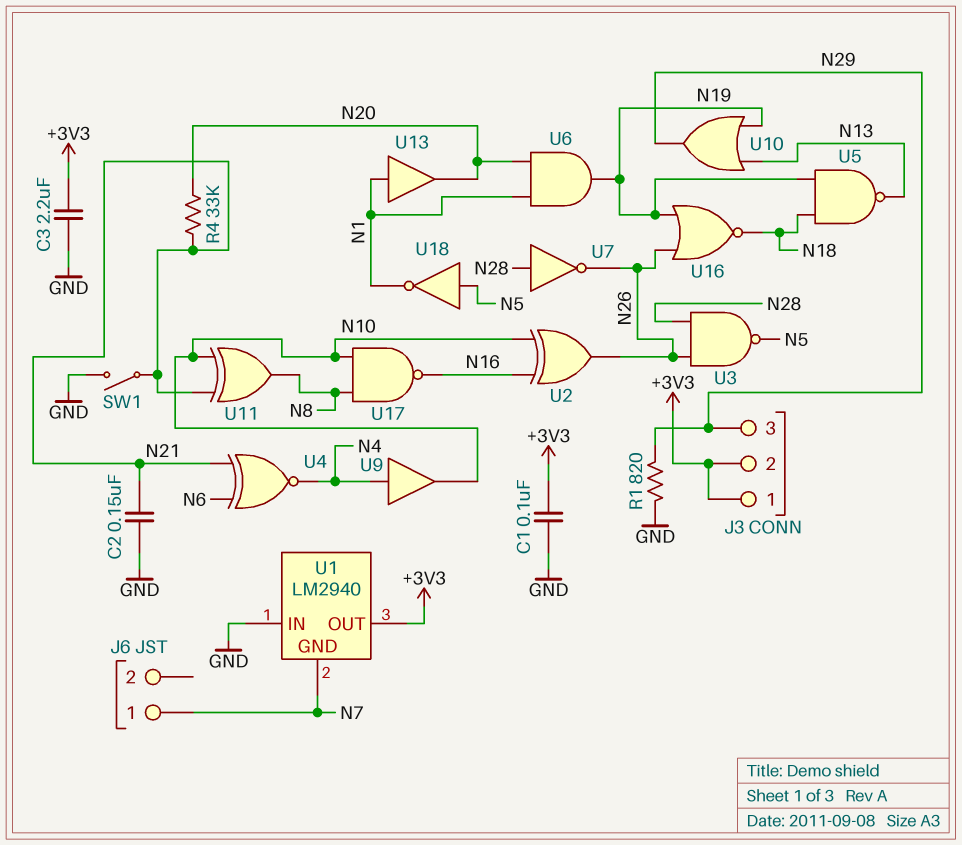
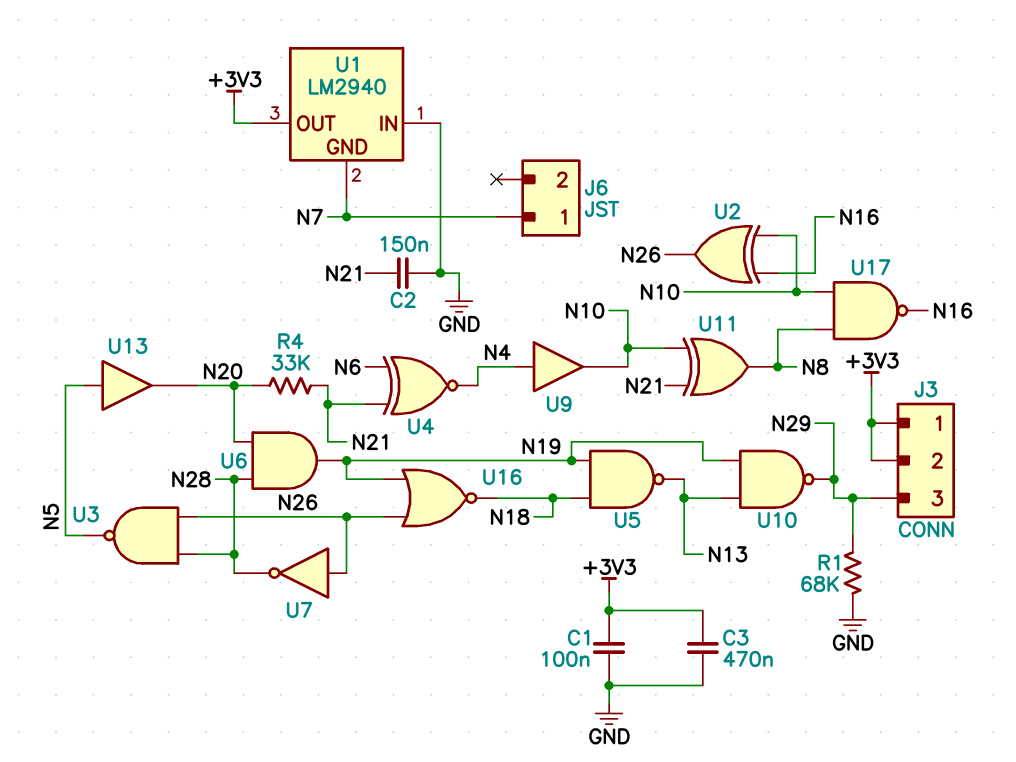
C3: 2.2uF (+3V3, GND) -> 470nF (+3V3, GND)
R1: 820 (GND, N29) -> 68k (GND, N29)
SW1: switch (GND, N21) -> none
U6: AND (in N1, in N20, out N19) -> AND (in N20, in N28, out N19)
U7: NOT (in N28, out N26) -> NOT (in N26, out N28)
U10: OR (in N13, in N19, out N29) -> NAND (in N13, in N19, out N29)
U13: buffer (in N1, out N20) -> buffer (in N5, out N20)
U18: NOT (in N5, out N1) -> none

